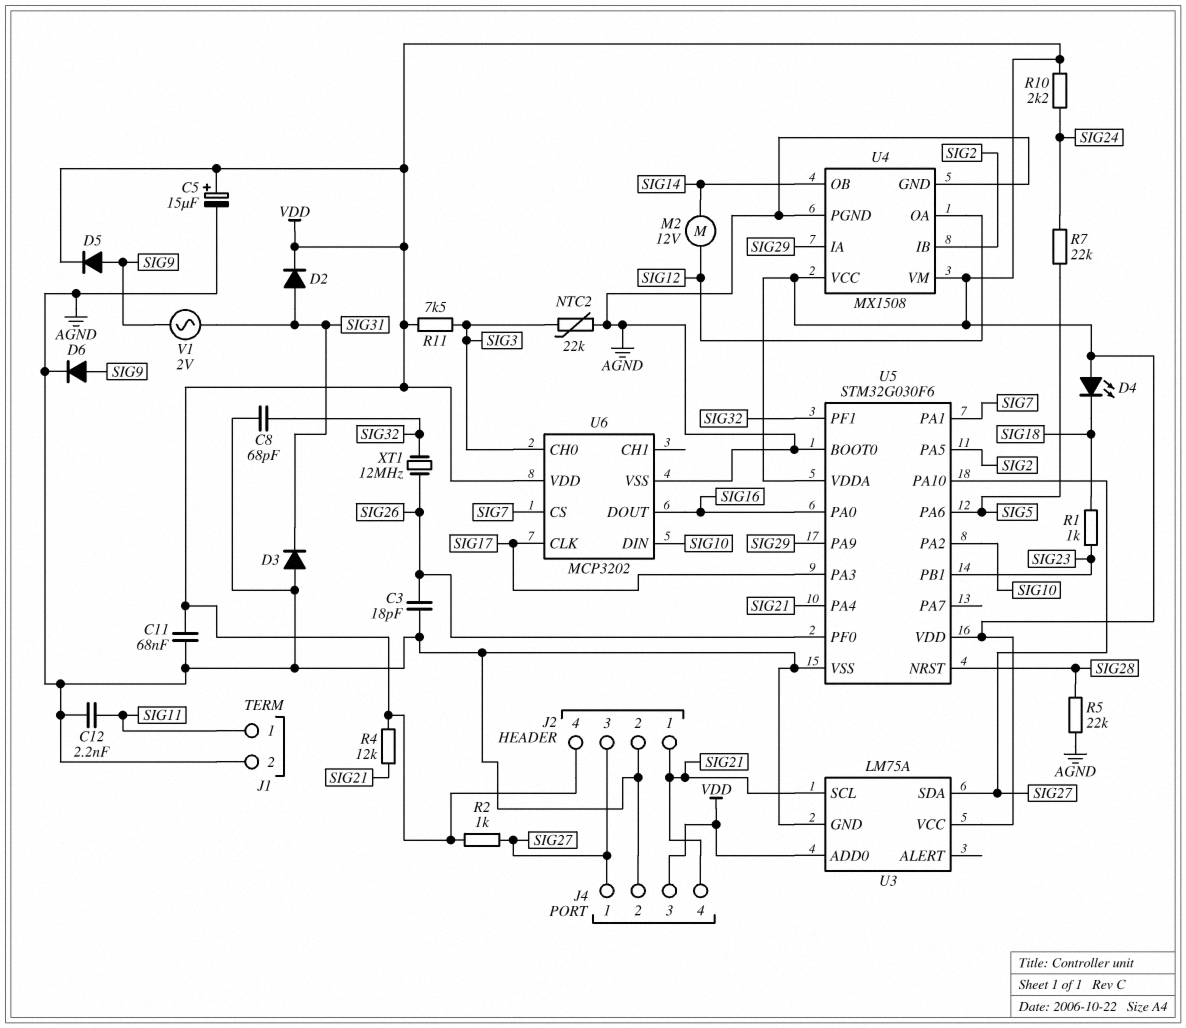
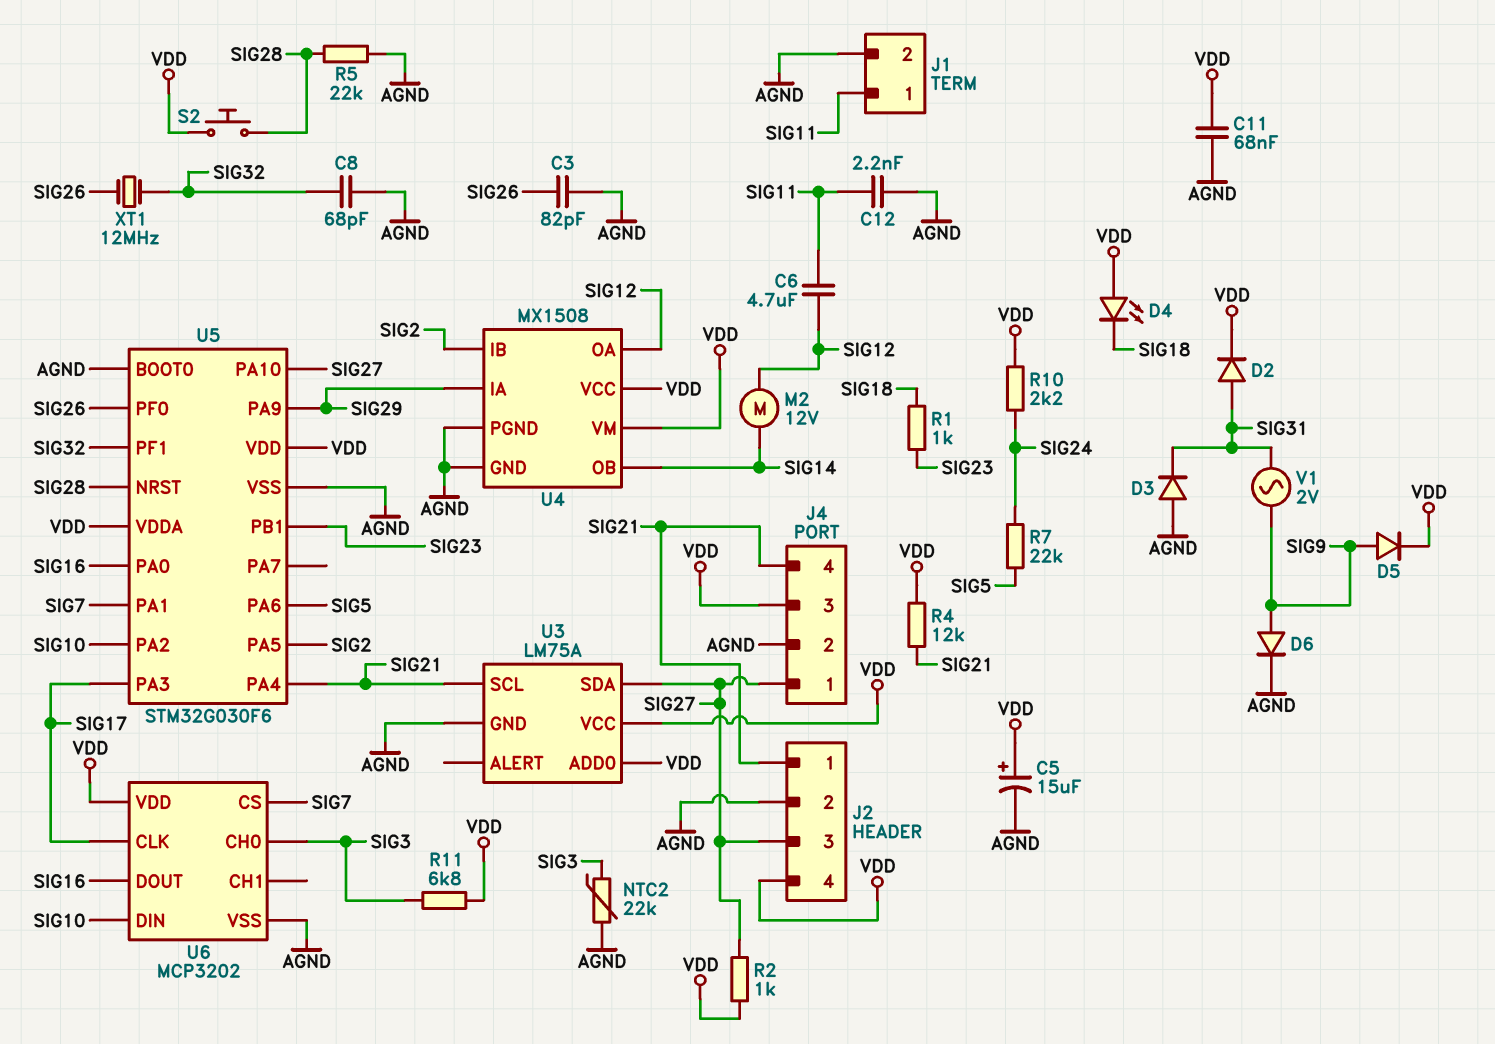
C3: 18pF (AGND, SIG26) -> 82pF (AGND, SIG26)
C6: none -> 4.7uF (SIG11, SIG12)
R11: 7.5k (SIG3, VDD) -> 6.8k (SIG3, VDD)
S2: none -> button (SIG28, VDD)

